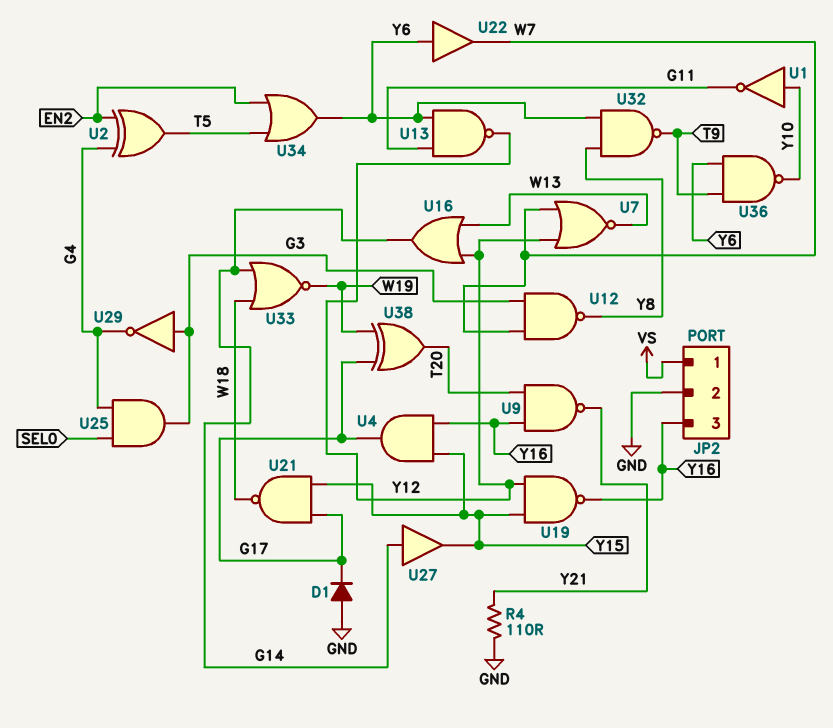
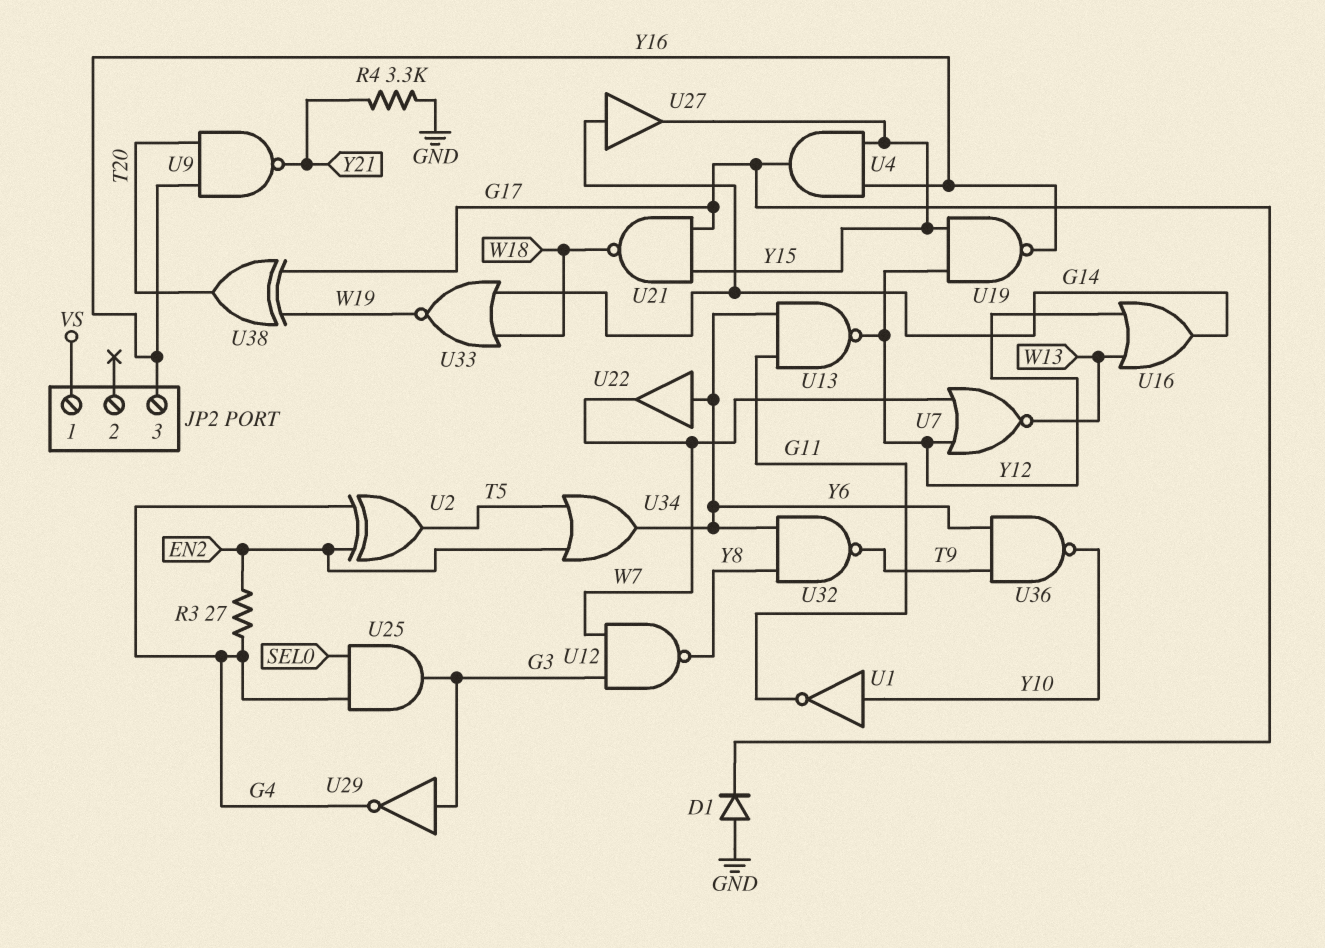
JP2 pin 2: GND -> none
R3: none -> 27 (EN2, G4)
R4: 110 (GND, Y21) -> 3.3k (GND, Y21)

